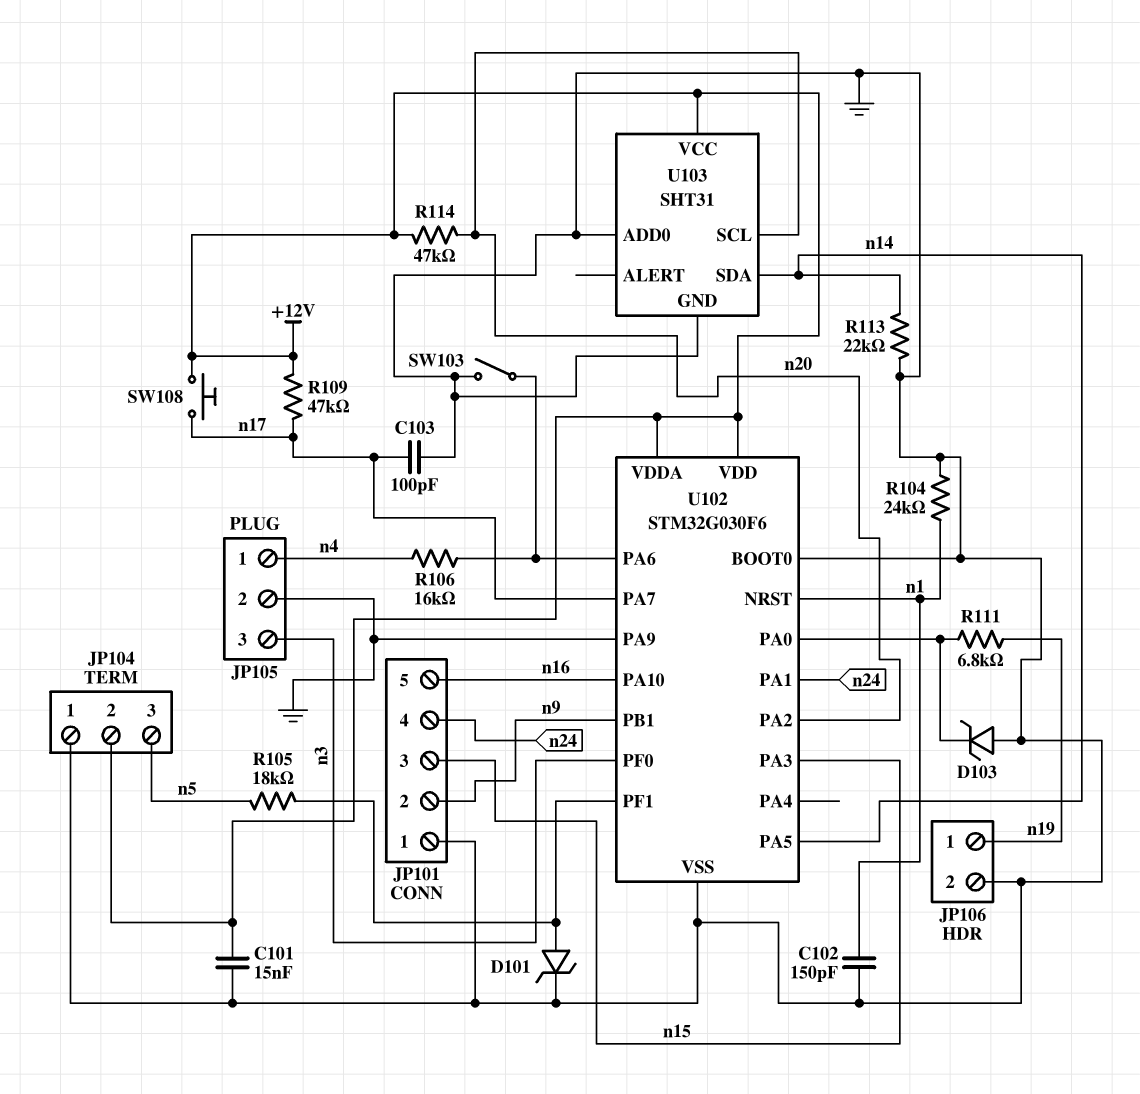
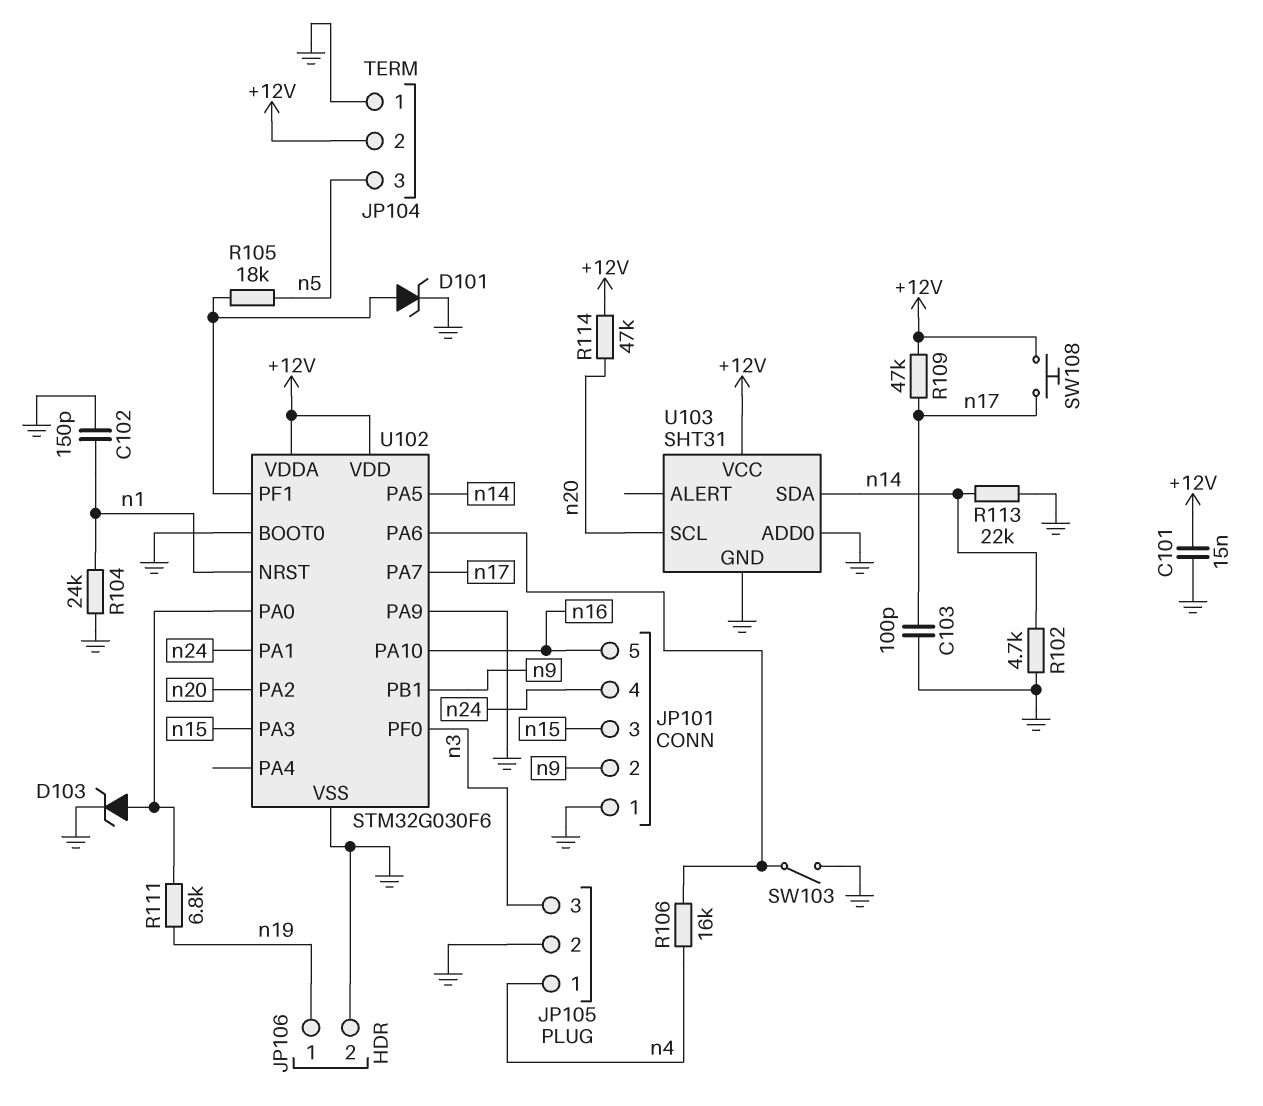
D103: zener (A GND, K U102/PA0) -> zener (A U102/PA0, K GND)
R102: none -> 4.7k (GND, n14)

